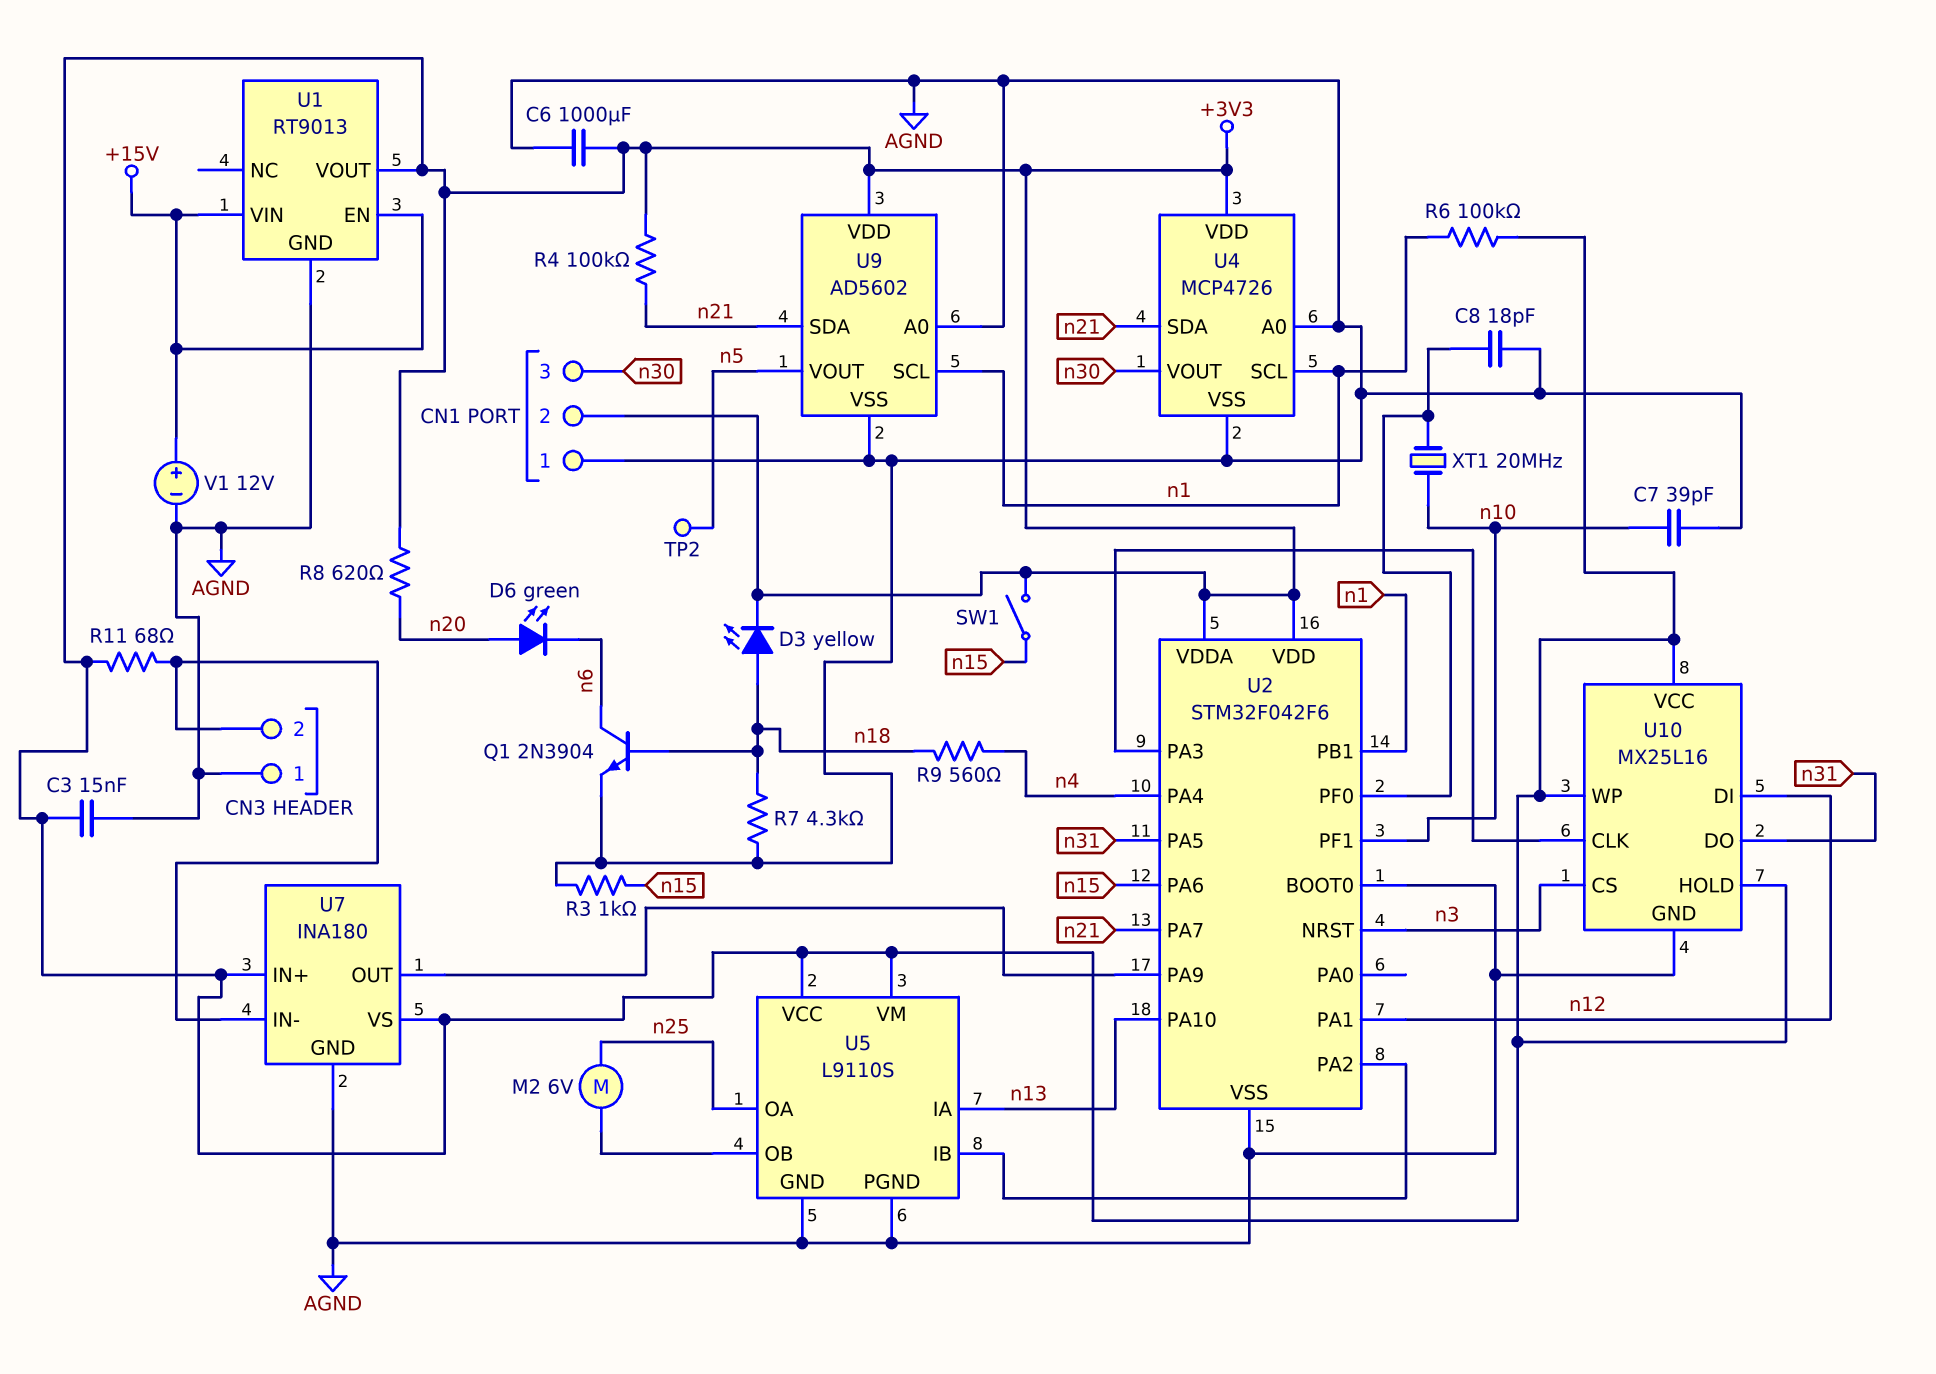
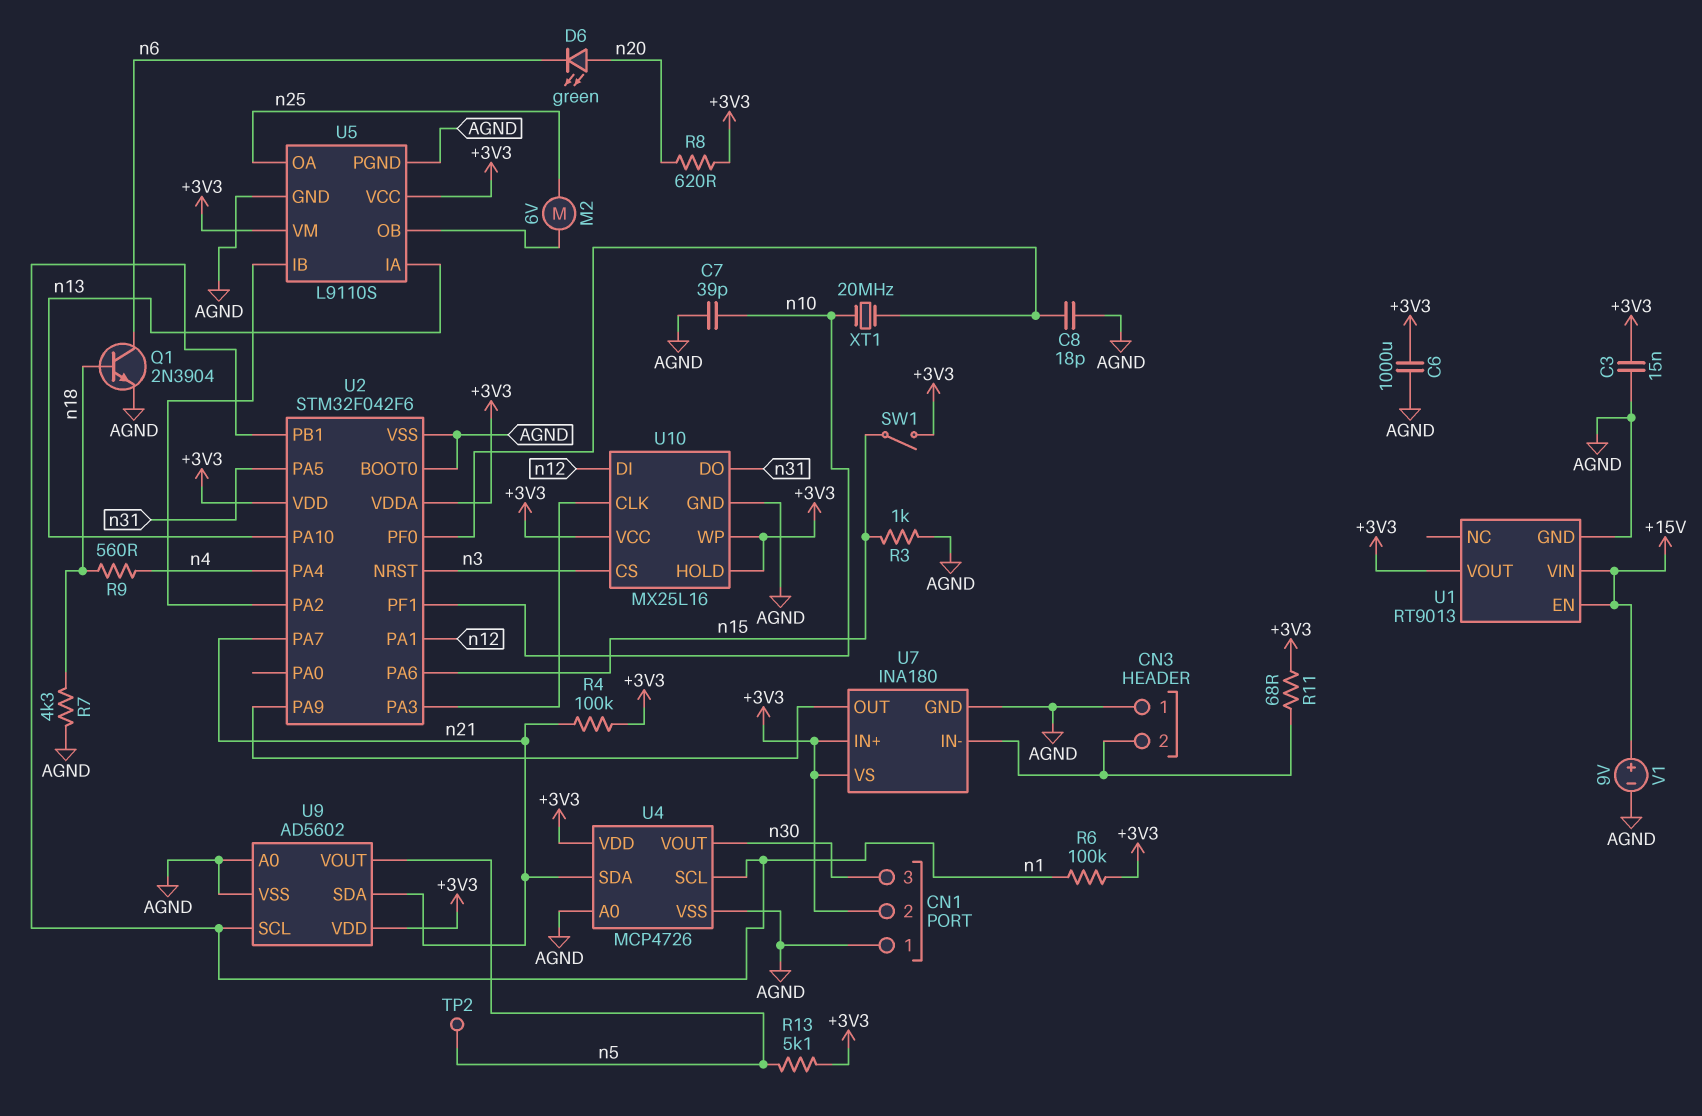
D3: LED yellow (A n18, K +3V3) -> none
R13: none -> 5.1k (+3V3, n5)
V1: 12V (plus +15V, minus AGND) -> 9V (plus +15V, minus AGND)

